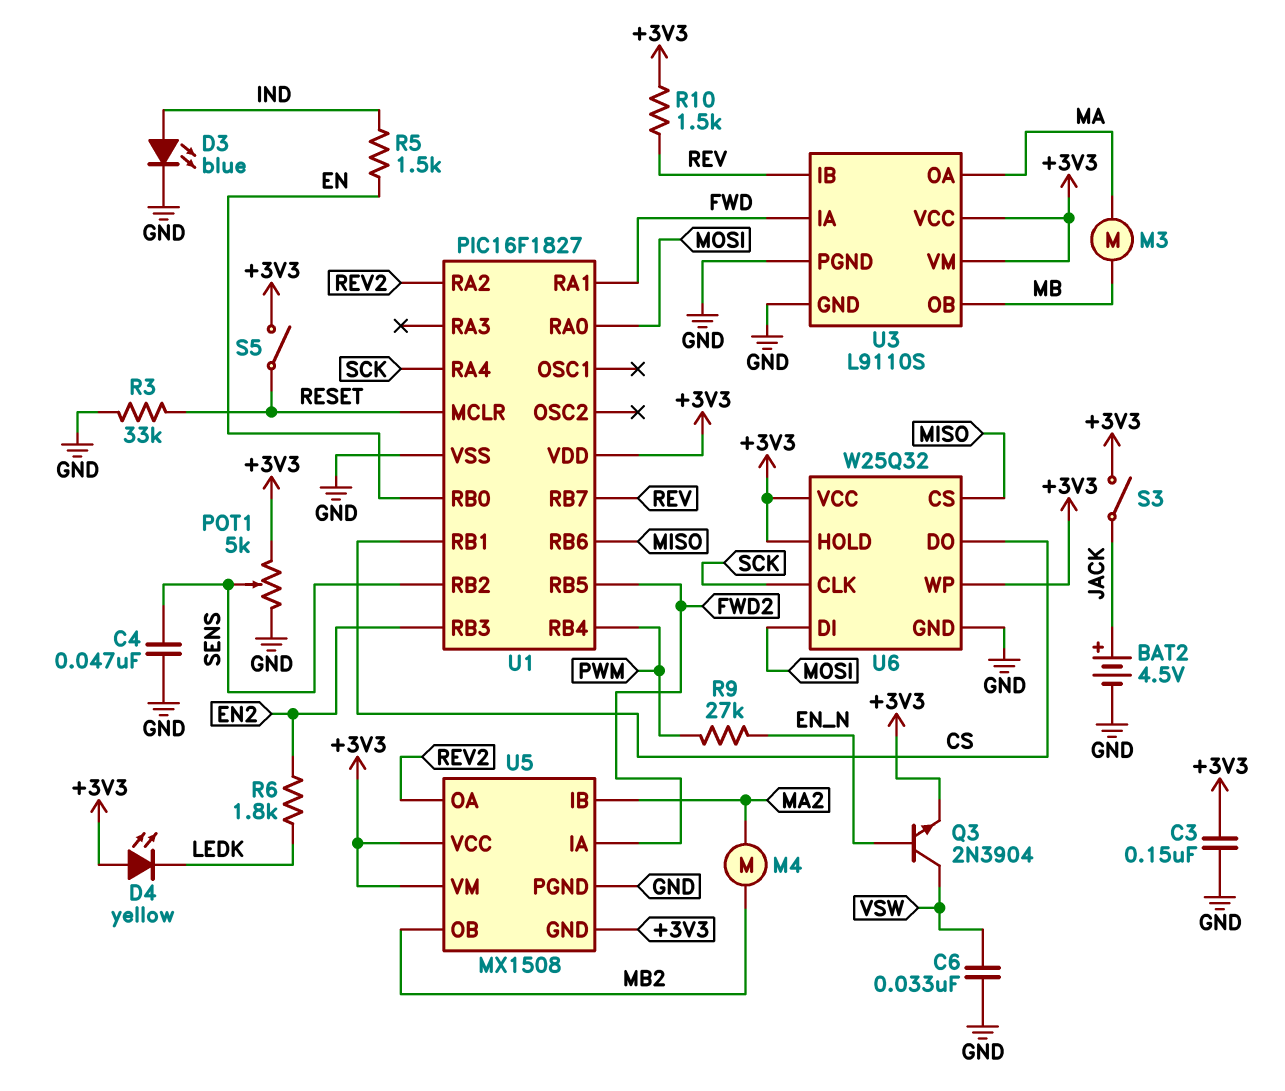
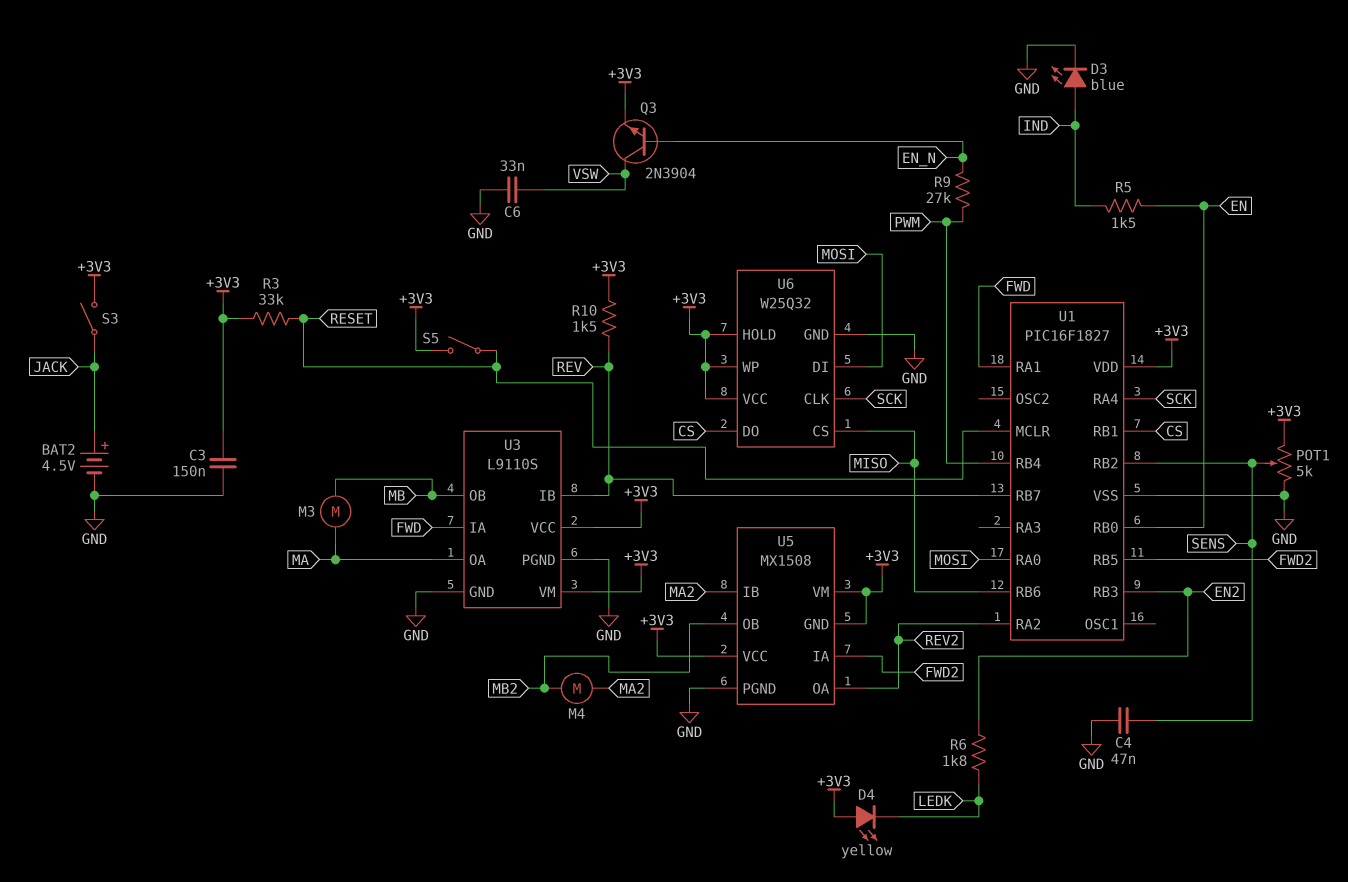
R3: 33k (GND, RESET) -> 33k (+3V3, RESET)

